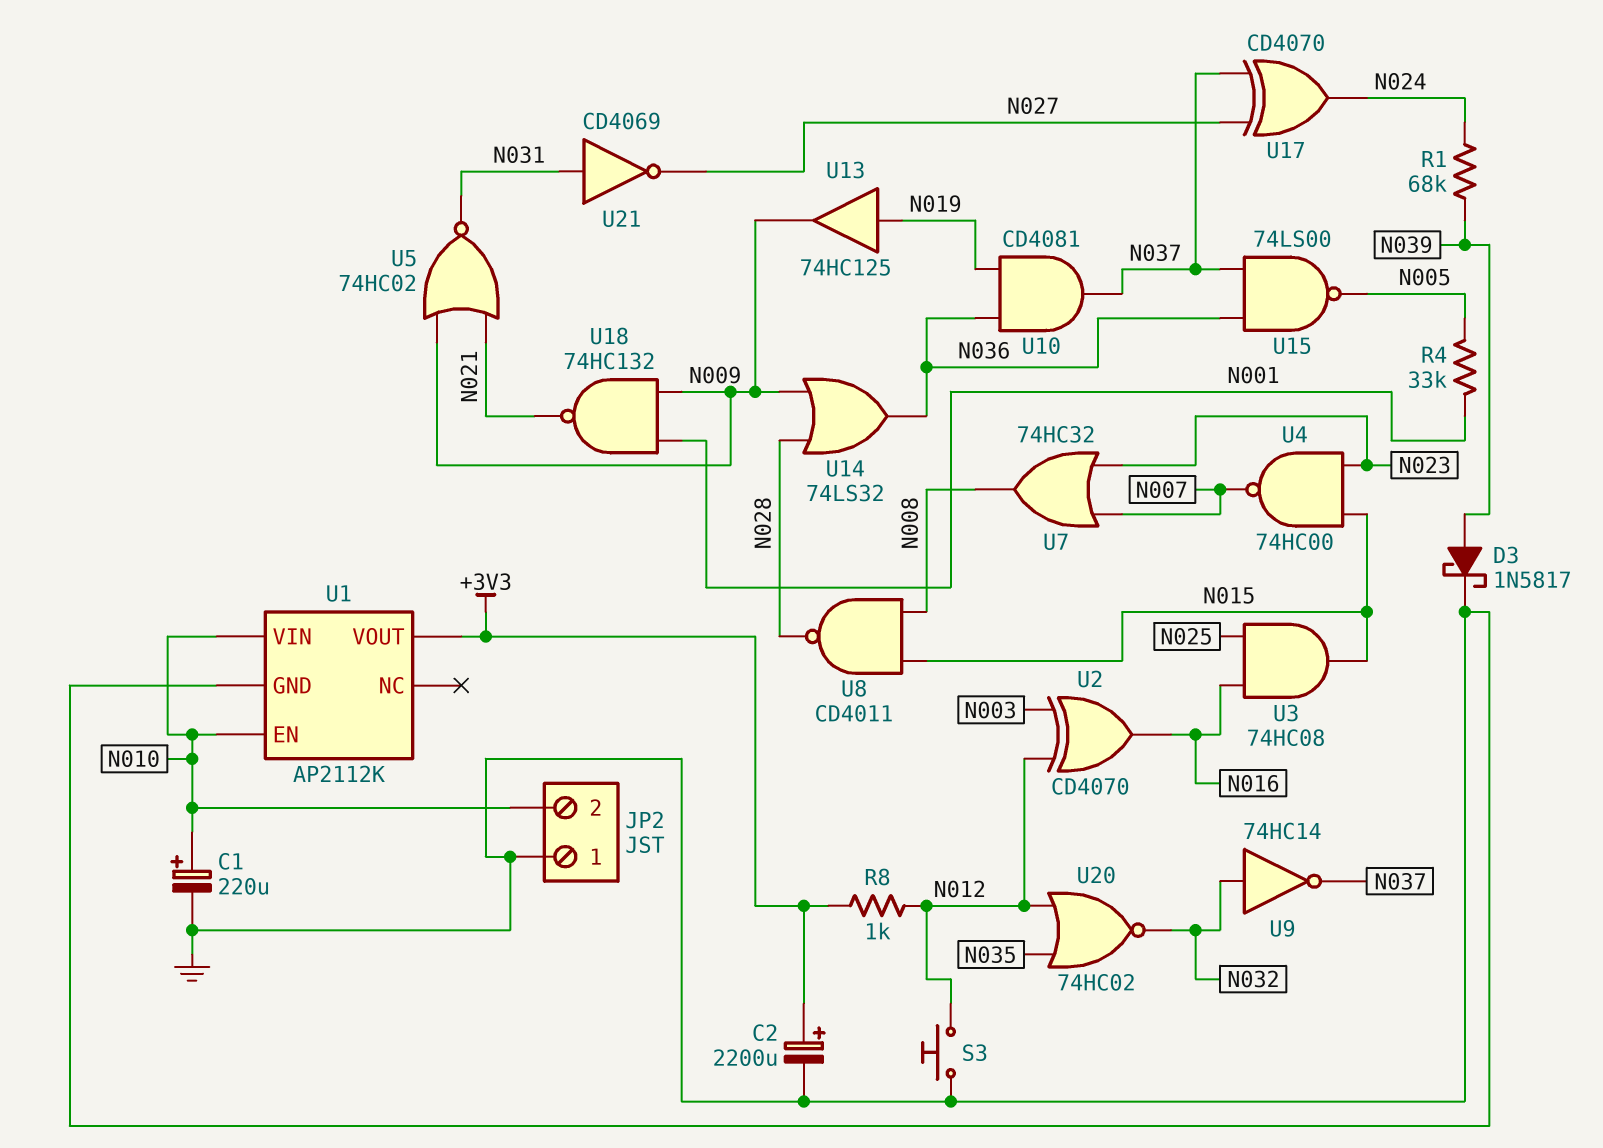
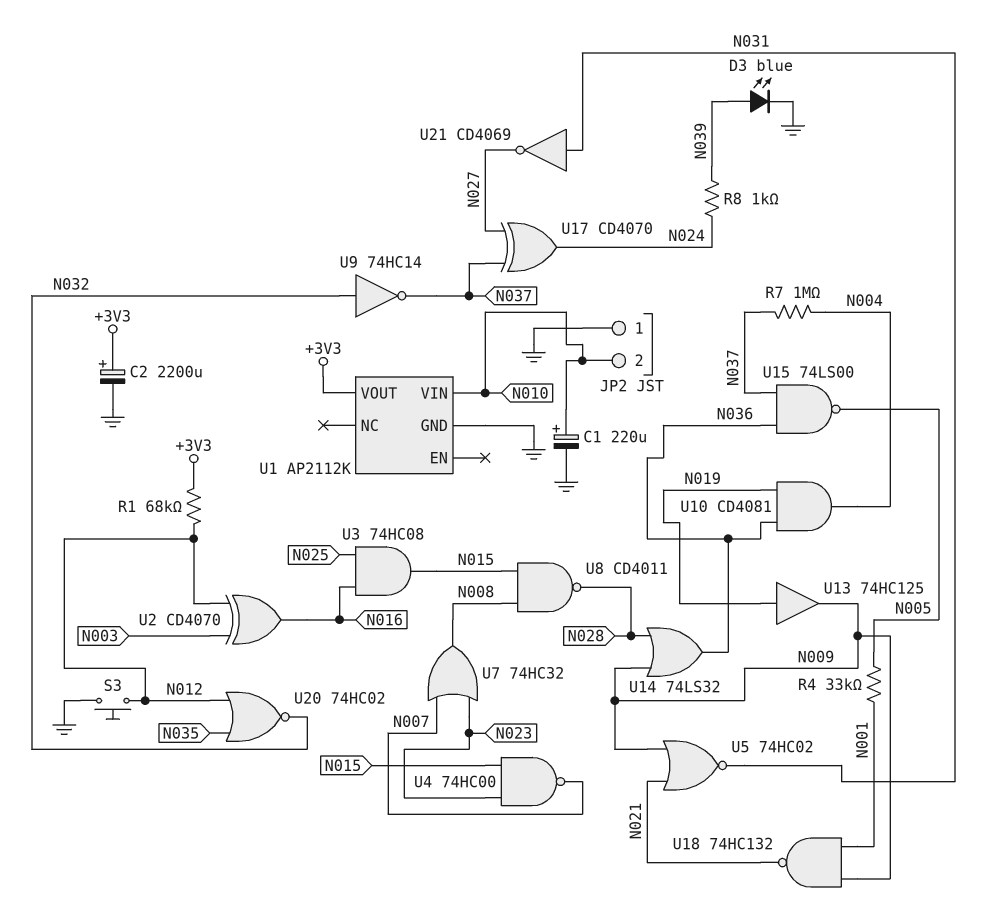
D3: schottky 1N5817 (A N039, K GND) -> LED blue (A N039, K GND)
R1: 68k (N024, N039) -> 68k (+3V3, N012)
R7: none -> 1M (N004, N037)
R8: 1k (+3V3, N012) -> 1k (N024, N039)
U1 pin EN: N010 -> none
U10: AND CD4081 (in N019, in N036, out N037) -> AND CD4081 (in N019, in N036, out N004)

